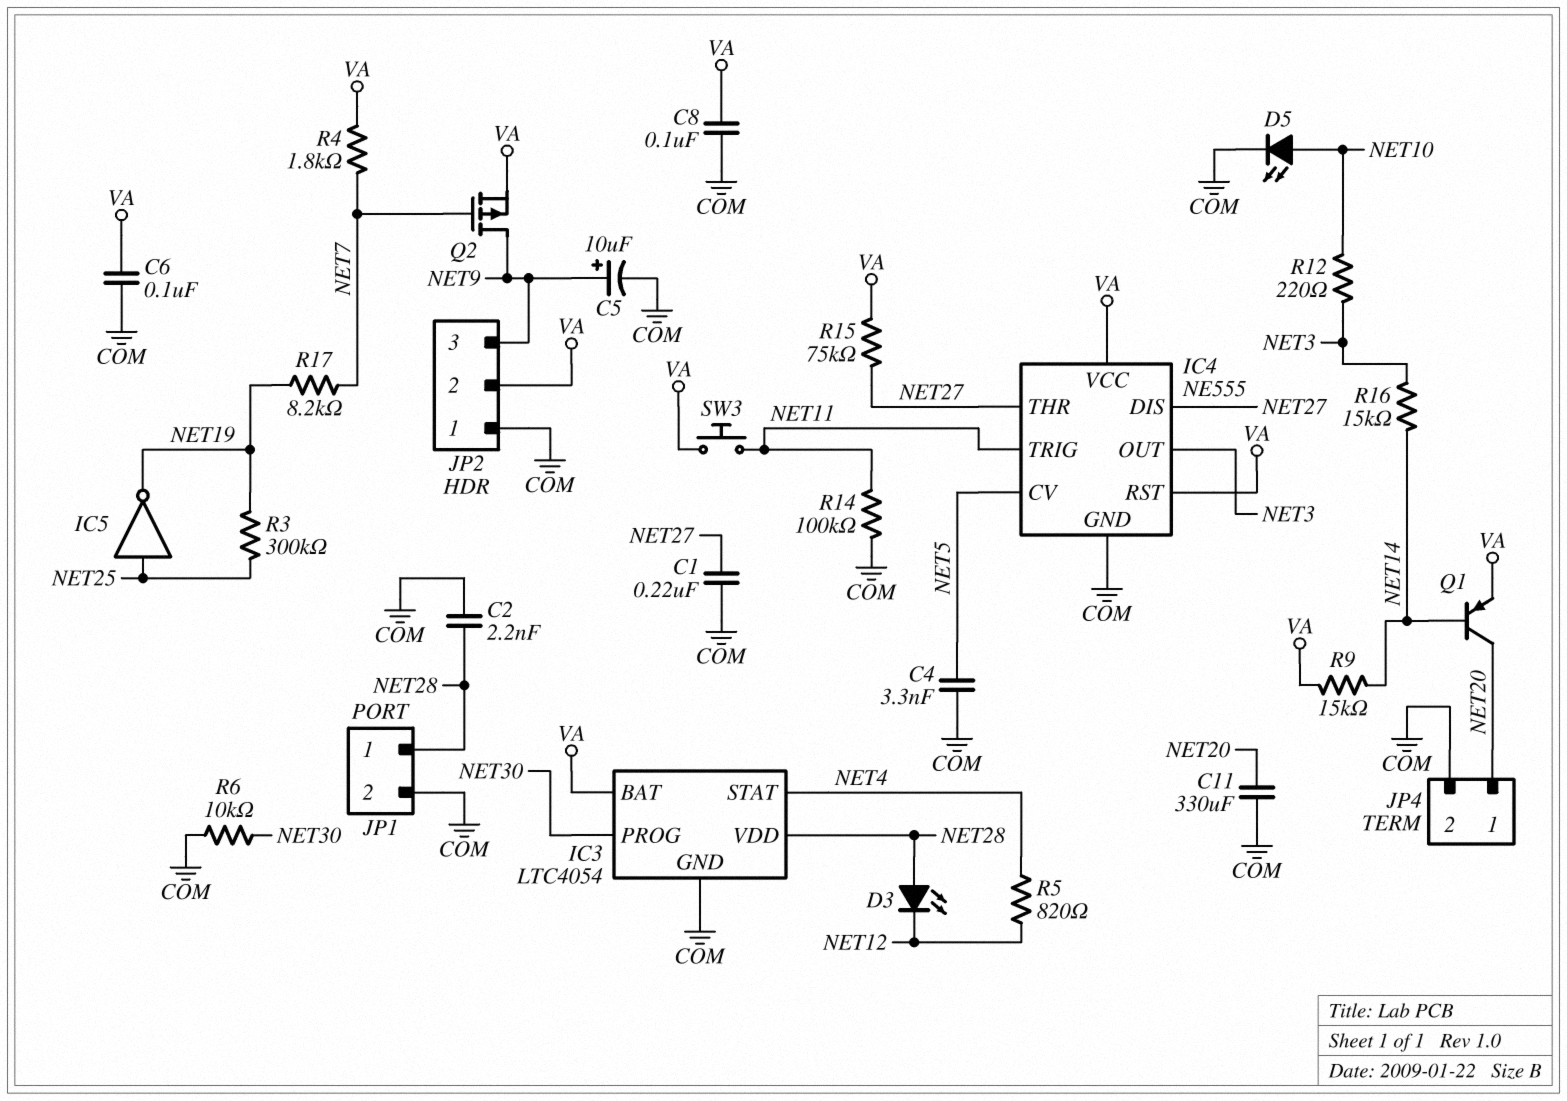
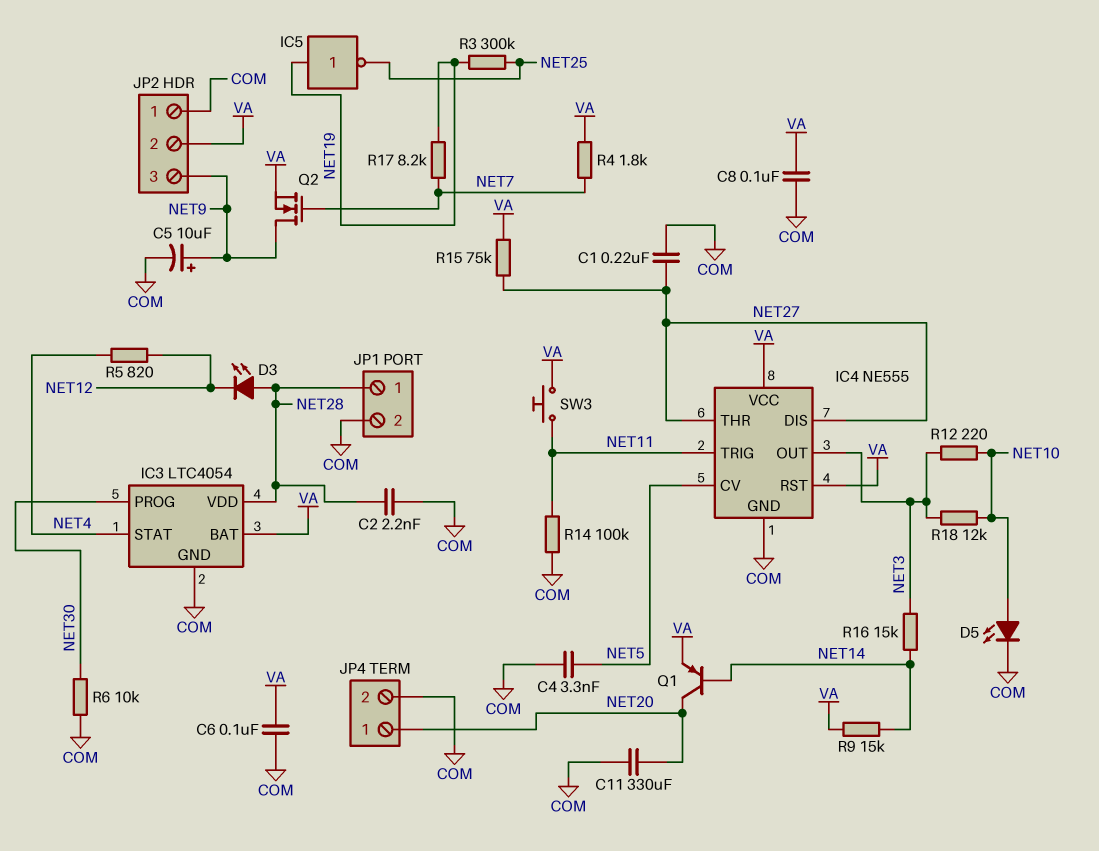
IC5: NOT (in NET25, out NET19) -> NOT (in NET19, out NET25)
Q2: PMOS (G NET7, D NET9, S VA) -> NMOS (G NET7, D NET9, S VA)
R18: none -> 12k (NET3, NET10)

